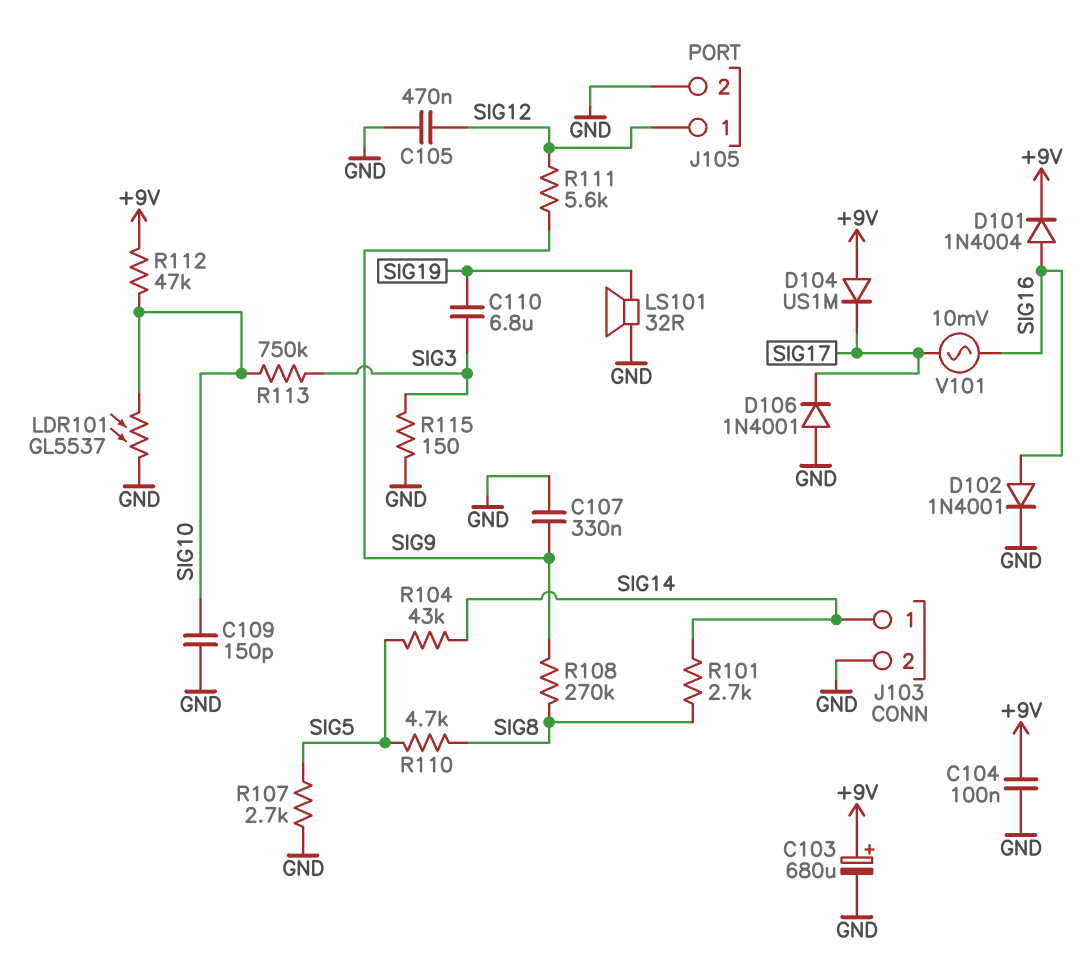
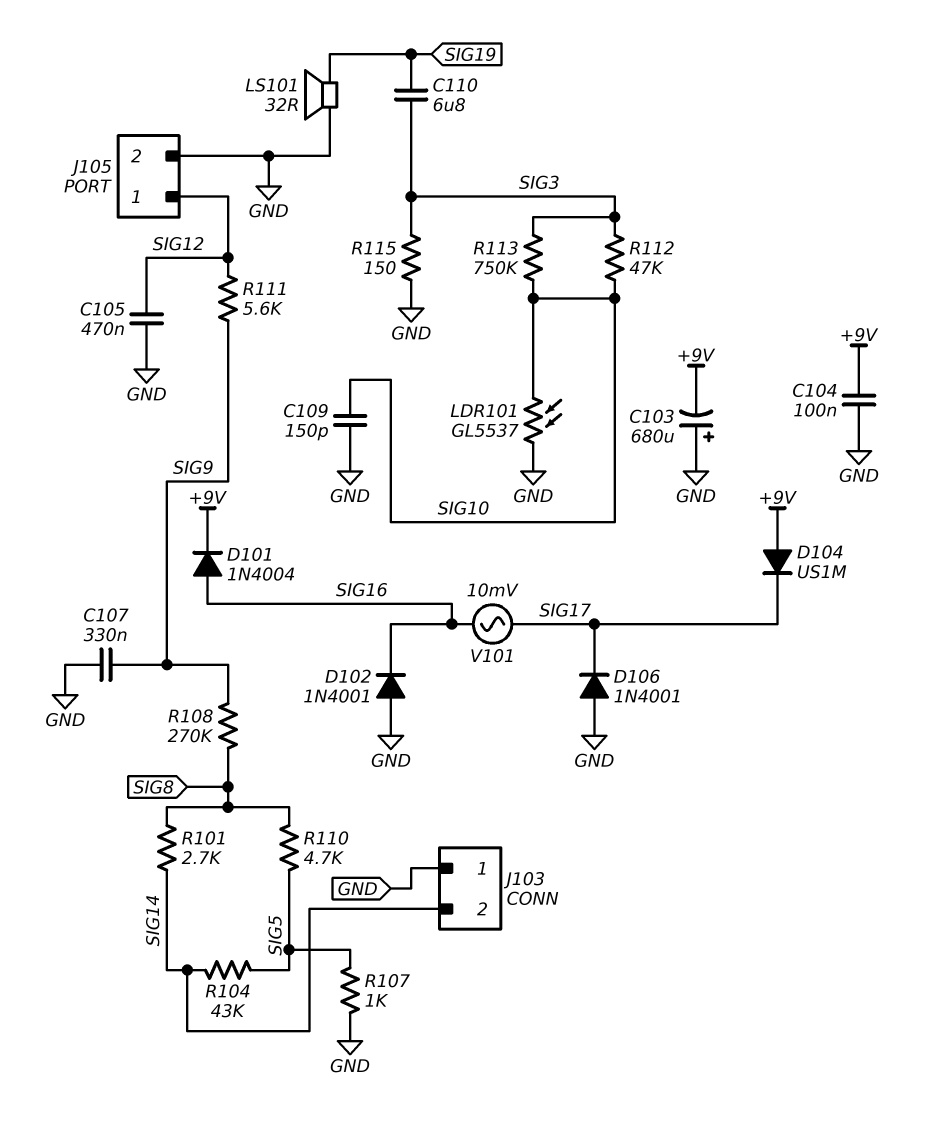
C103: 680uF (plus +9V, minus GND) -> 680uF (plus GND, minus +9V)
D102: diode 1N4001 (A SIG16, K GND) -> diode 1N4001 (A GND, K SIG16)
J103 pin 1: SIG14 -> GND
J103 pin 2: GND -> SIG14
R107: 2.7k (GND, SIG5) -> 1k (GND, SIG5)
R112: 47k (+9V, SIG10) -> 47k (SIG3, SIG10)

